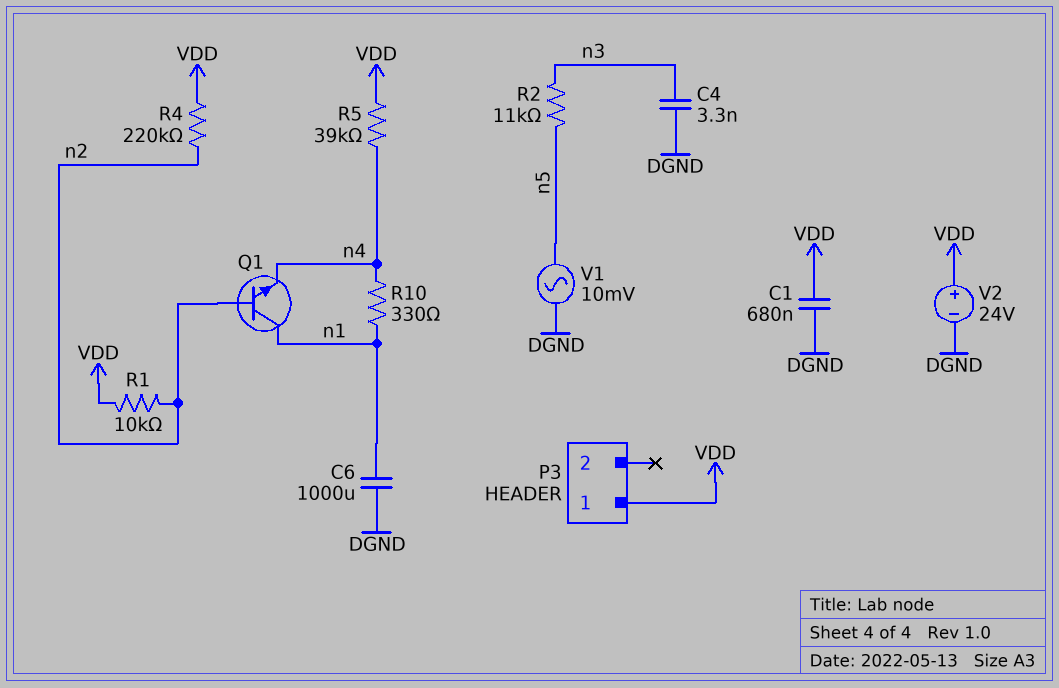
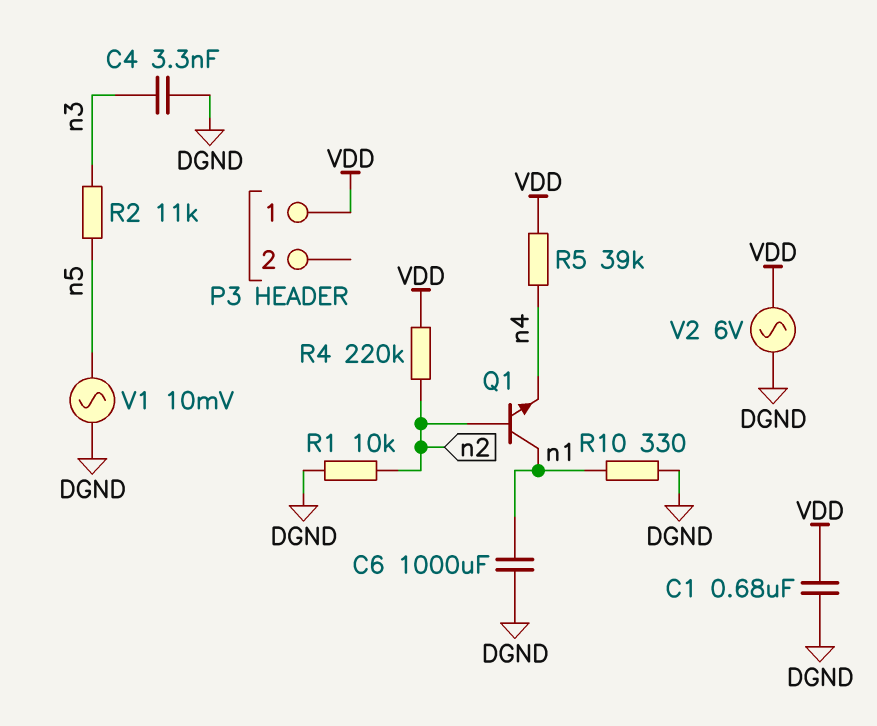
R1: 10k (VDD, n2) -> 10k (DGND, n2)
R10: 330 (n1, n4) -> 330 (DGND, n1)
V2: 24V (plus VDD, minus DGND) -> AC 6V (DGND, VDD)

